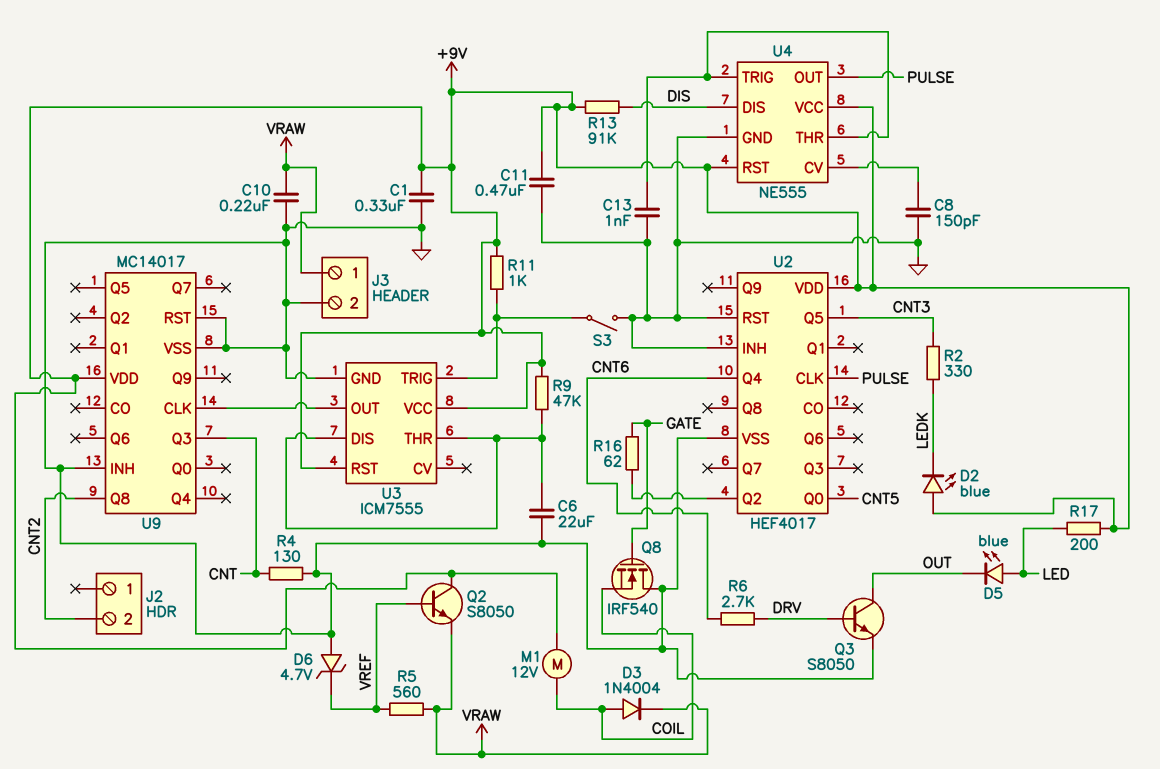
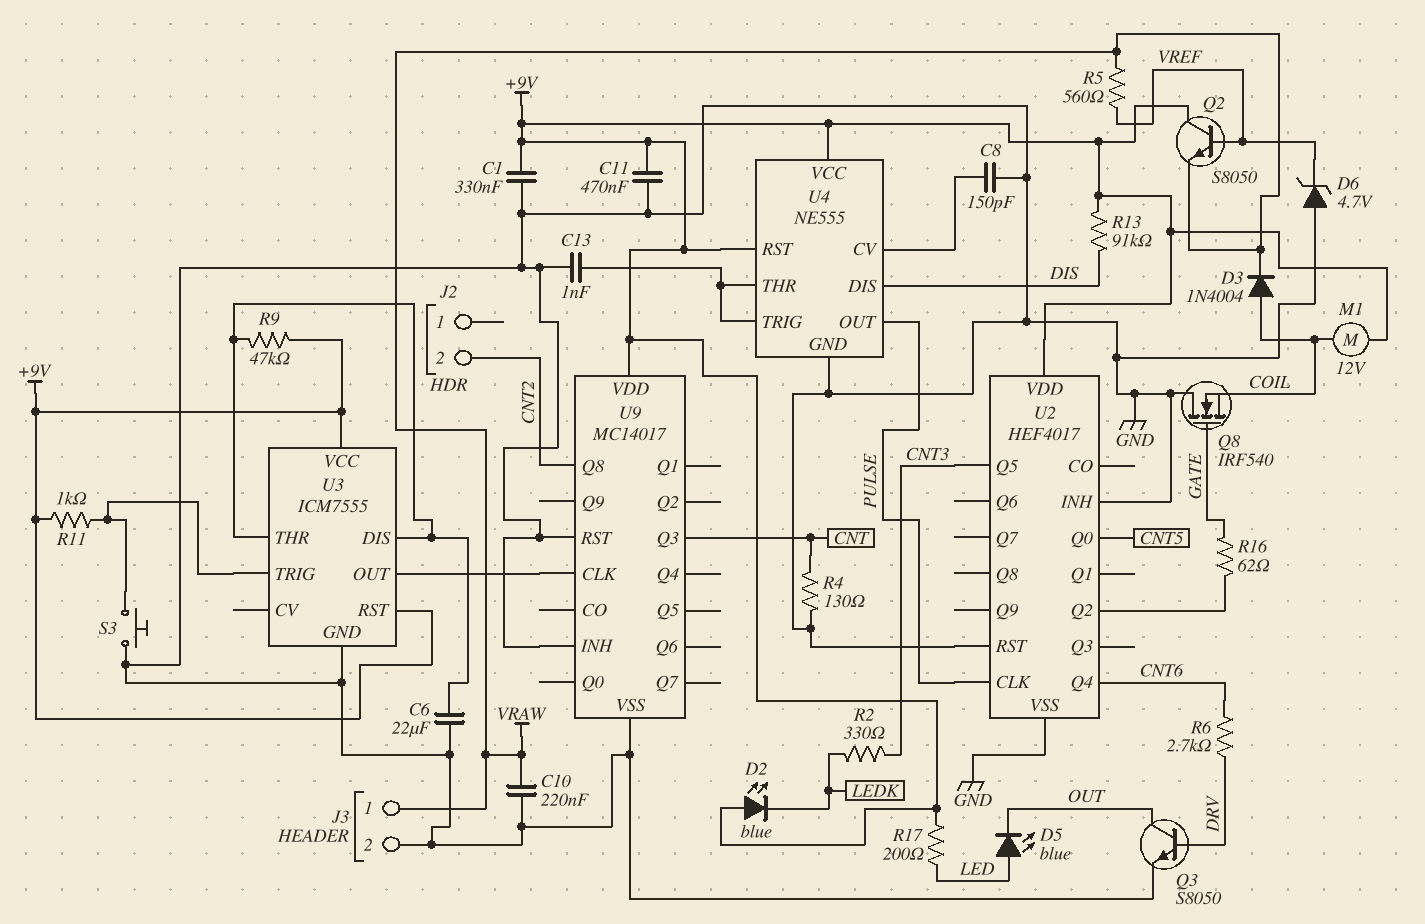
S3: switch (GND, U3/TRIG) -> button (GND, U3/TRIG)

